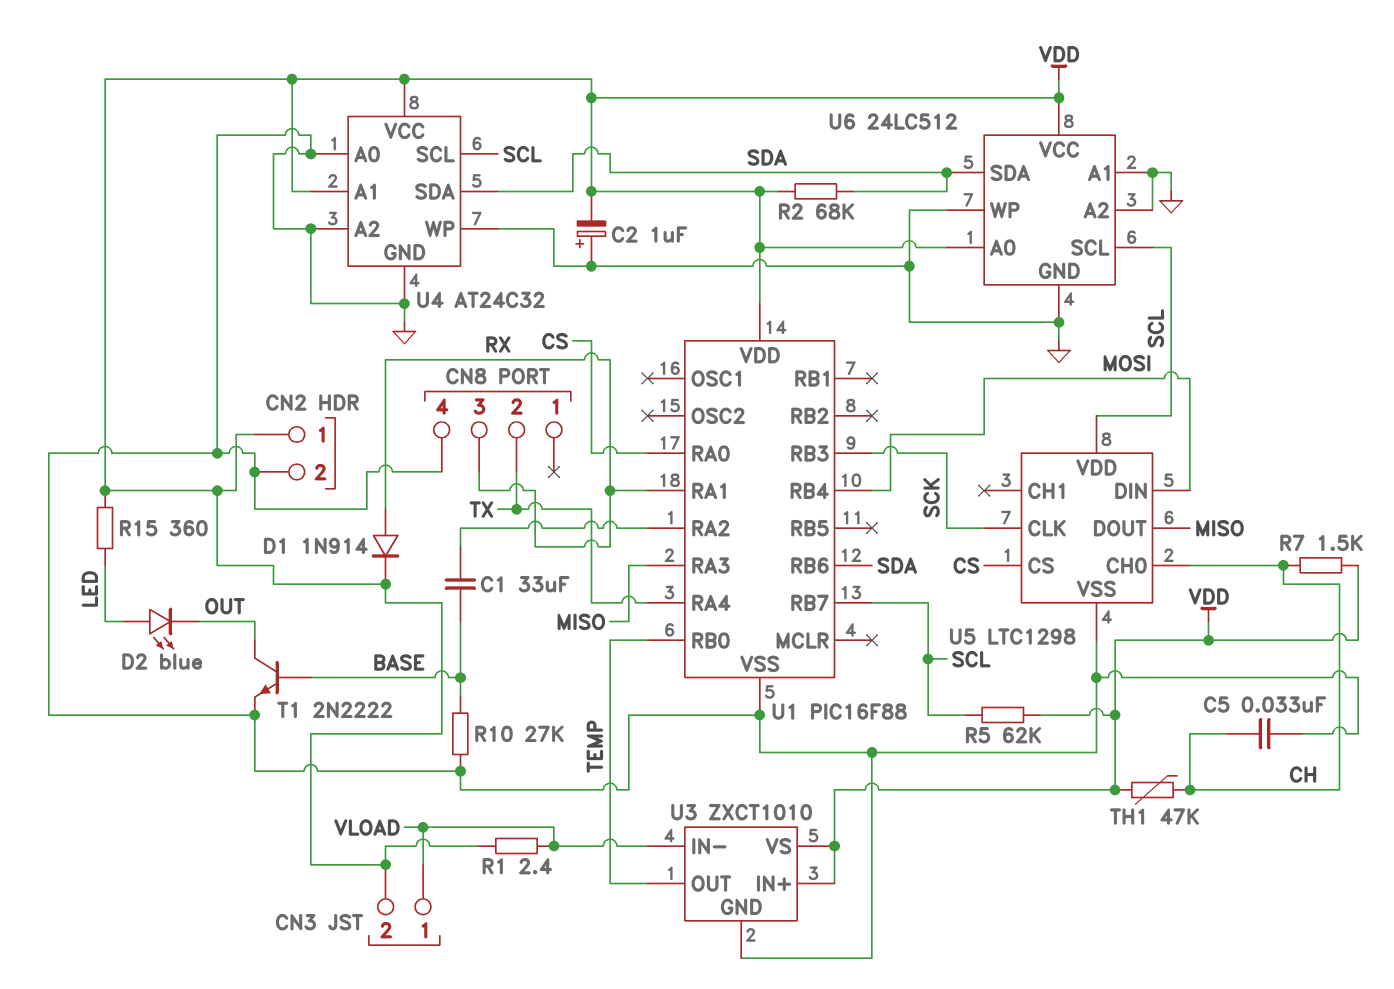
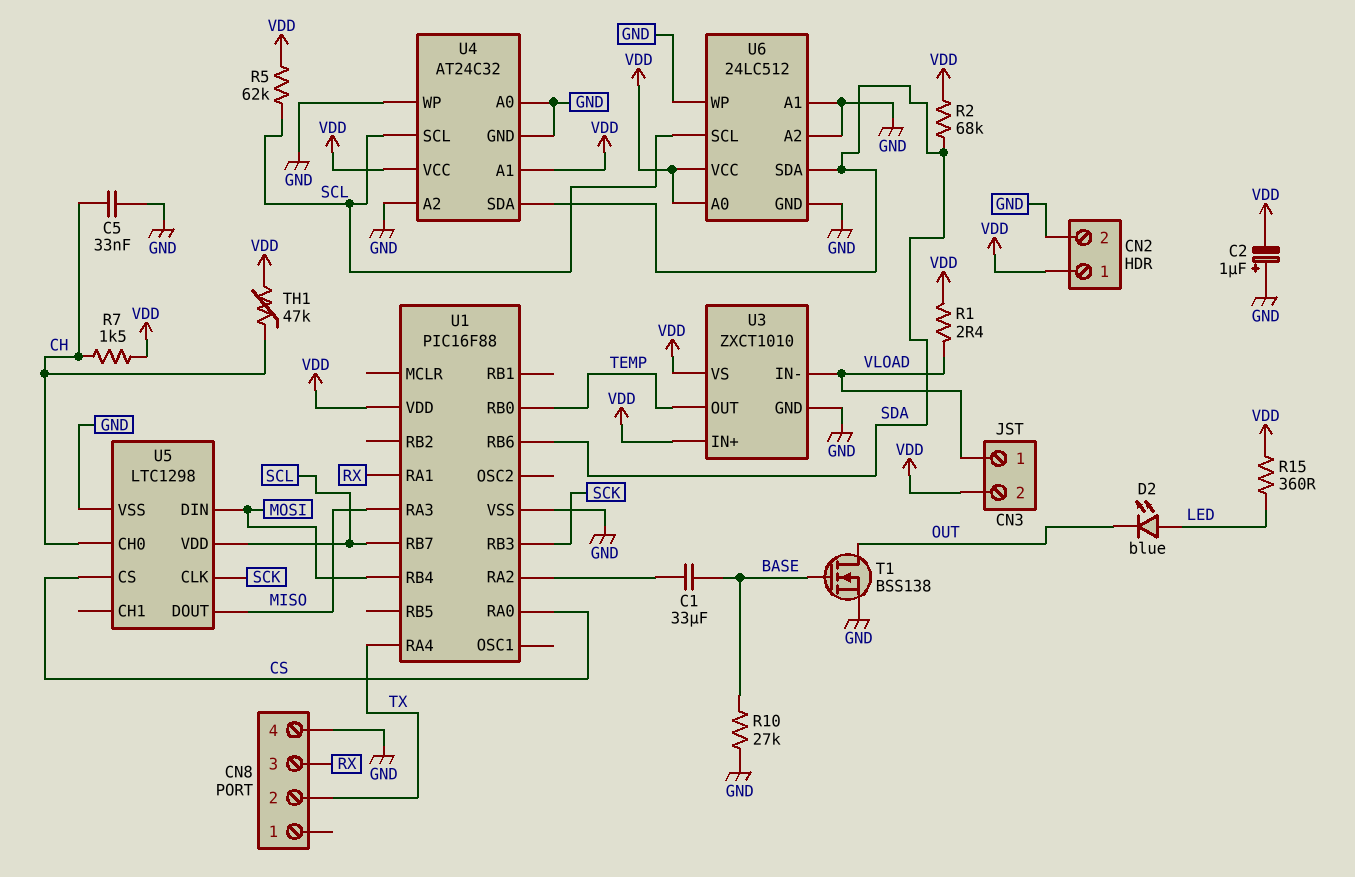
D1: diode 1N914 (A RX, K VDD) -> none
T1: NPN 2N2222 (B BASE, C OUT, E GND) -> NMOS BSS138 (G BASE, D OUT, S GND)

